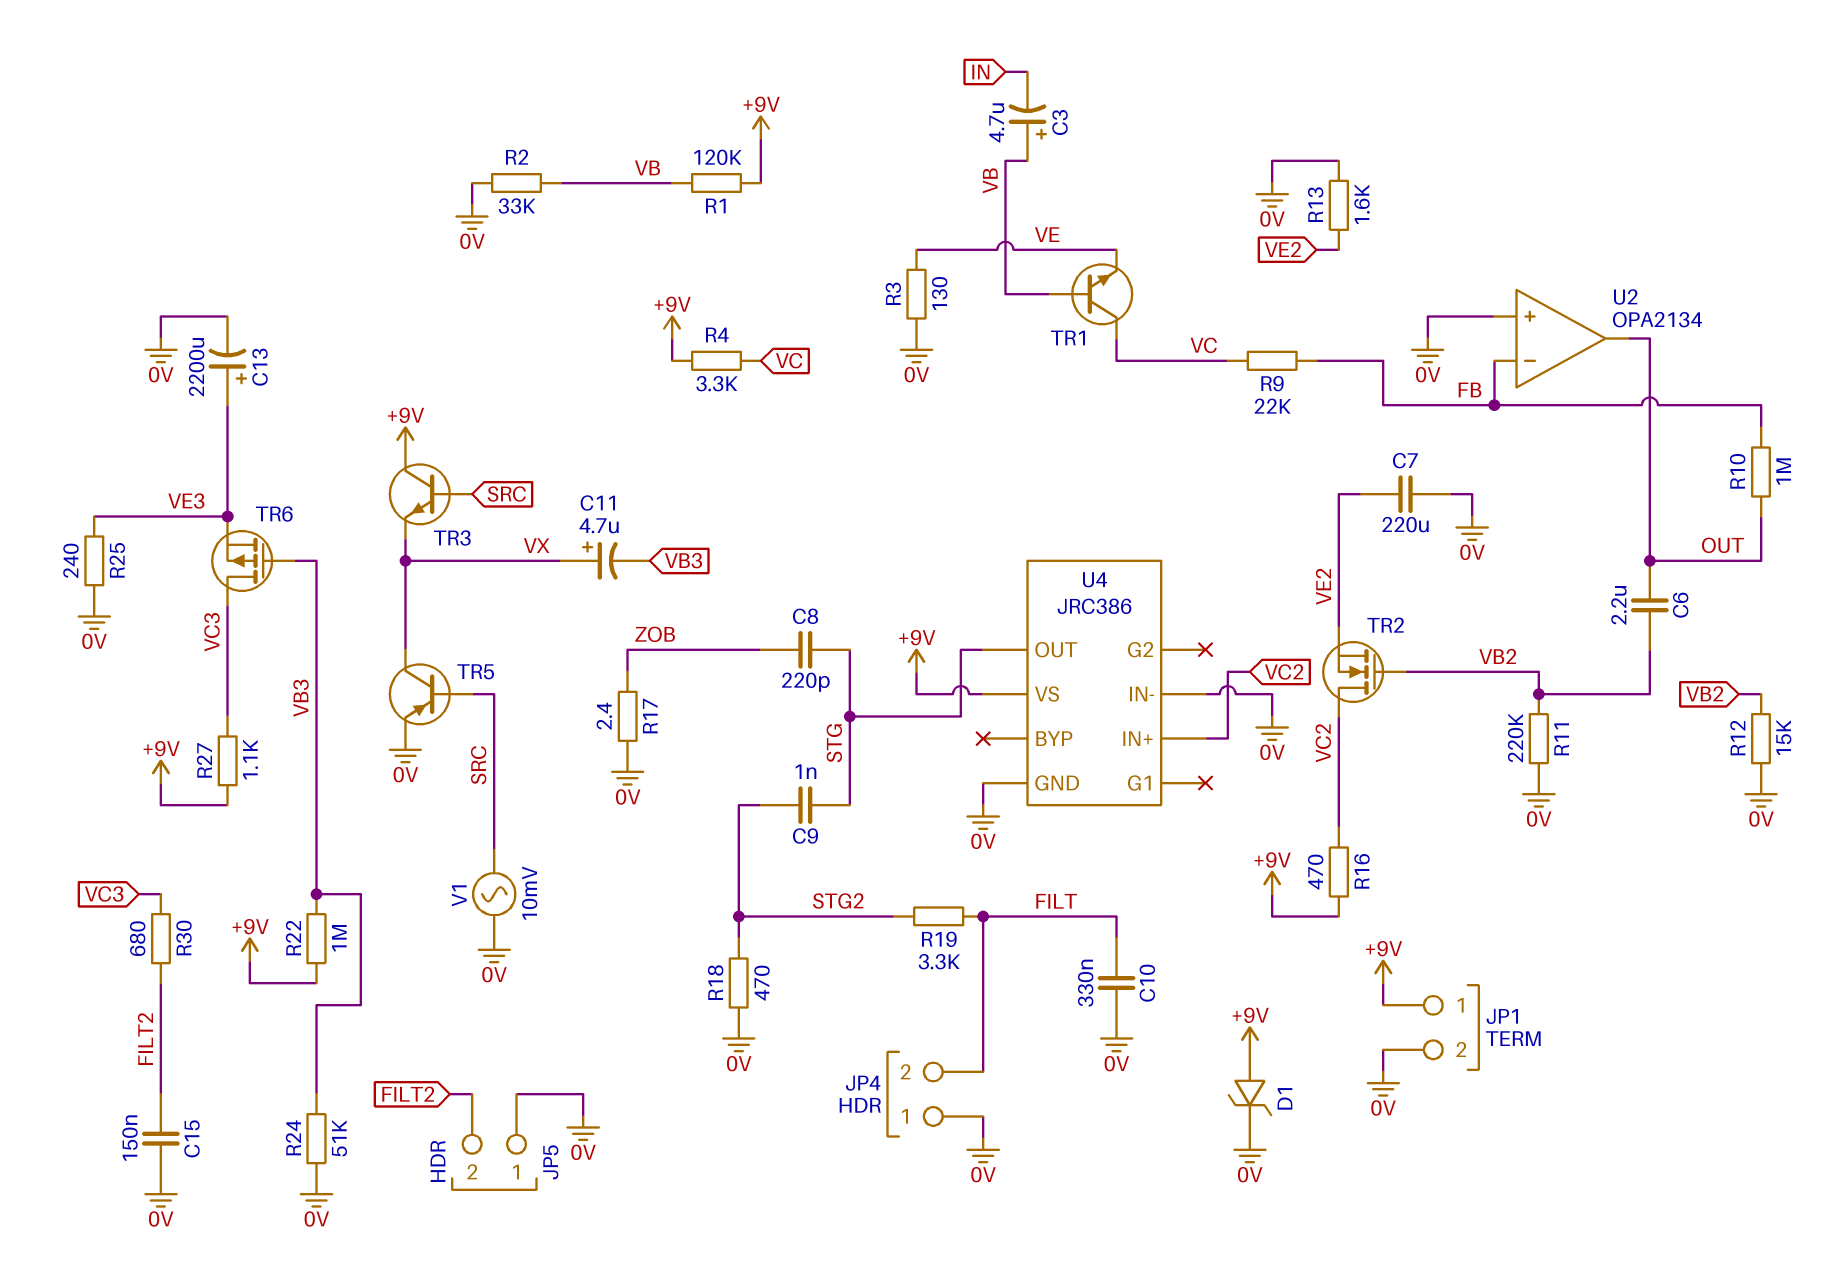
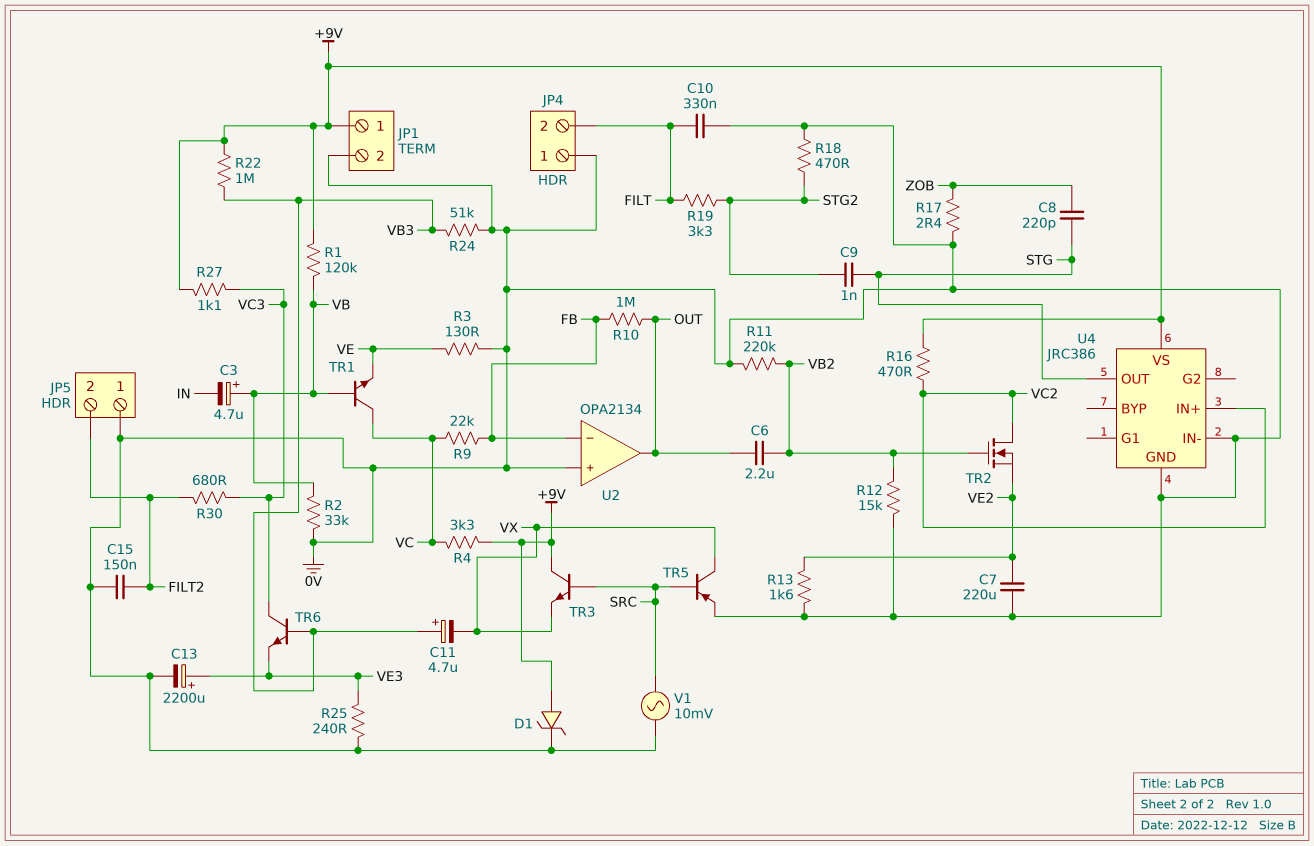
C11: 4.7uF (plus VX, minus VB3) -> 4.7uF (plus VB3, minus VX)
TR6: PMOS (G VB3, D VC3, S VE3) -> NPN (B VB3, C VC3, E VE3)

